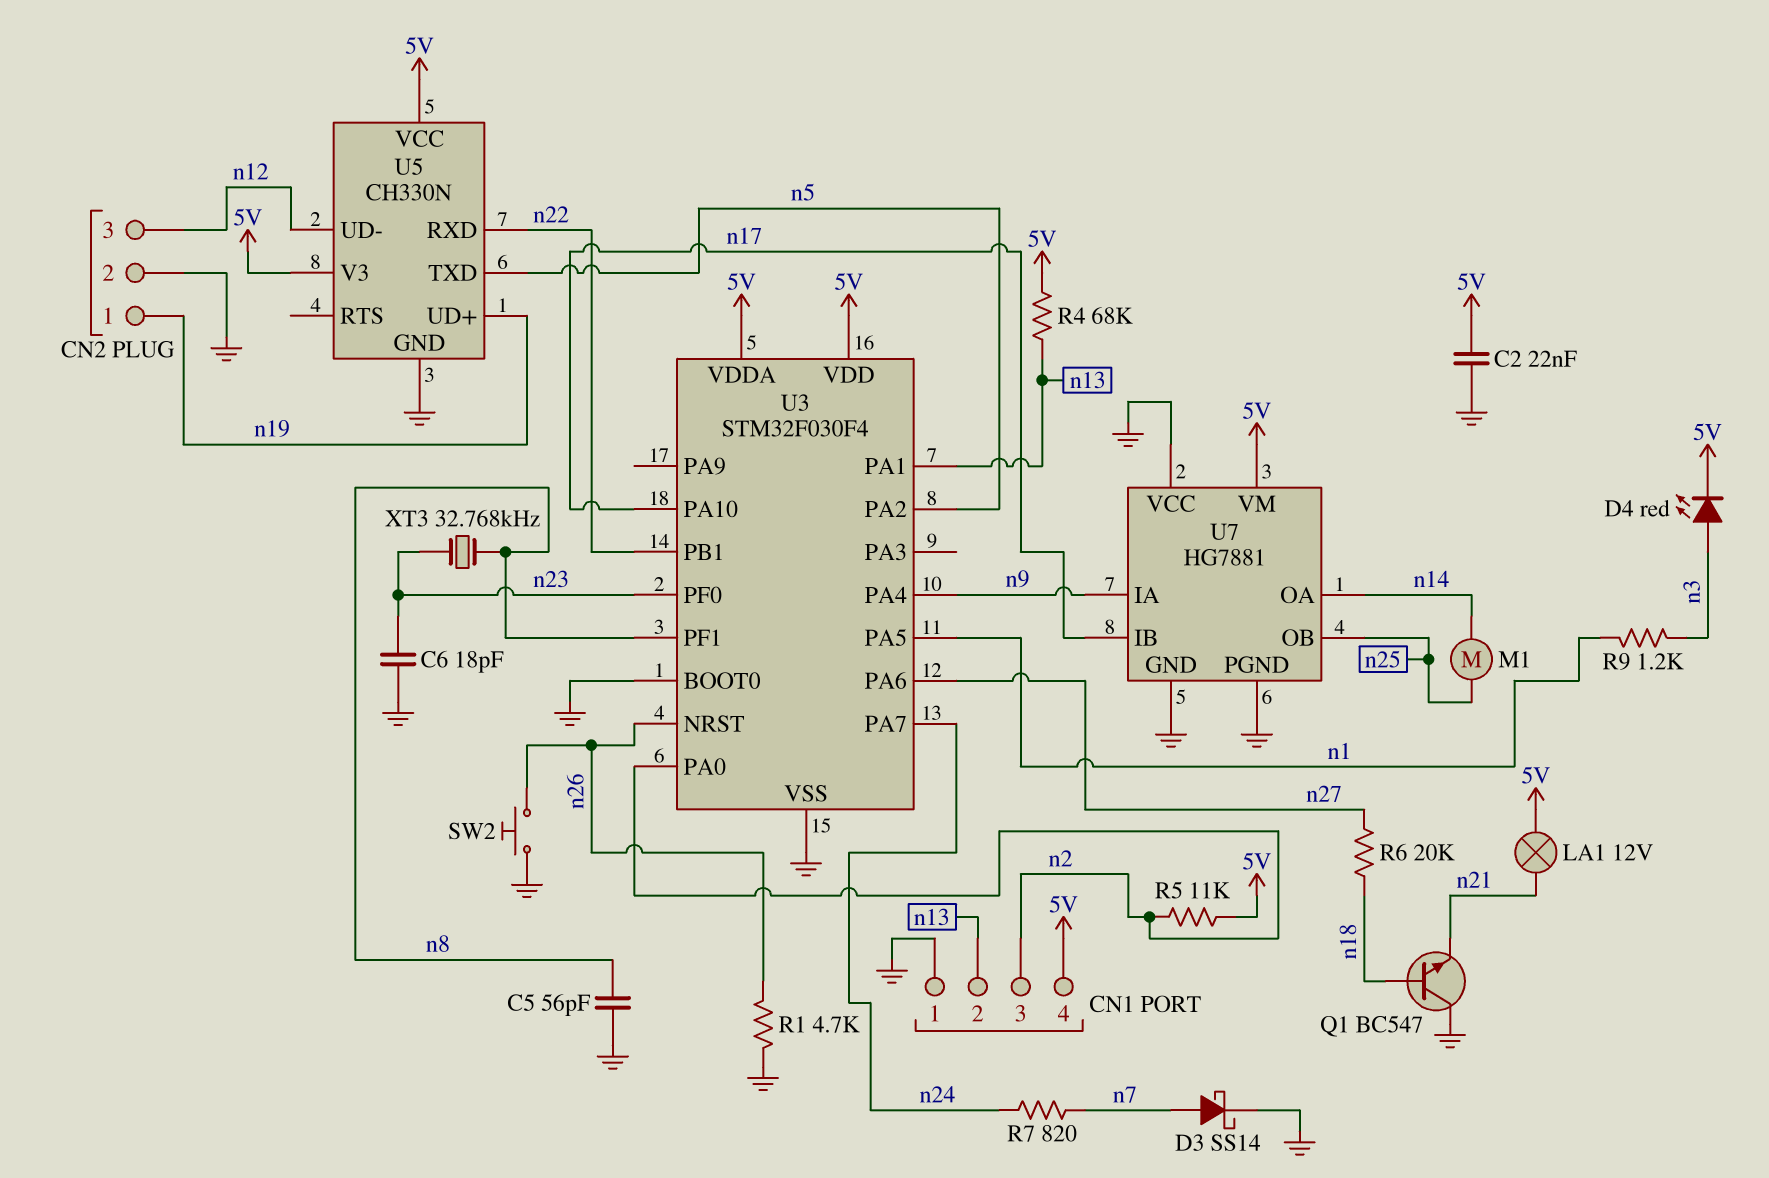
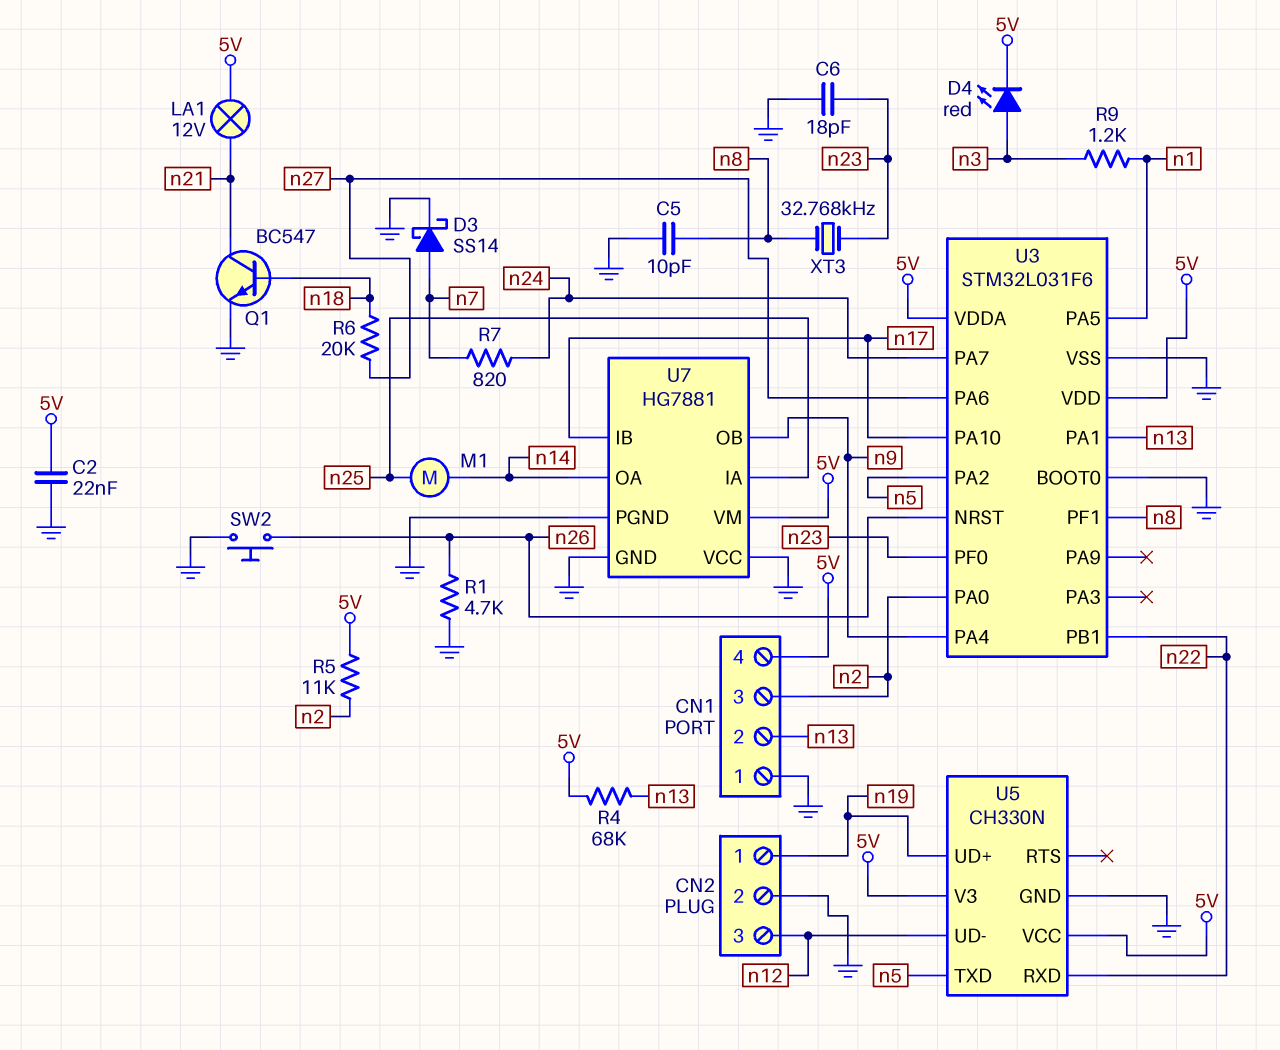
C5: 56pF (GND, n8) -> 10pF (GND, n8)
Q1: NPN BC547 (B n18, C GND, E n21) -> NPN BC547 (B n18, C n21, E GND)
U3: STM32F030F4 -> STM32L031F6
U7 pin IA: n9 -> n25
U7 pin OB: n25 -> n9

